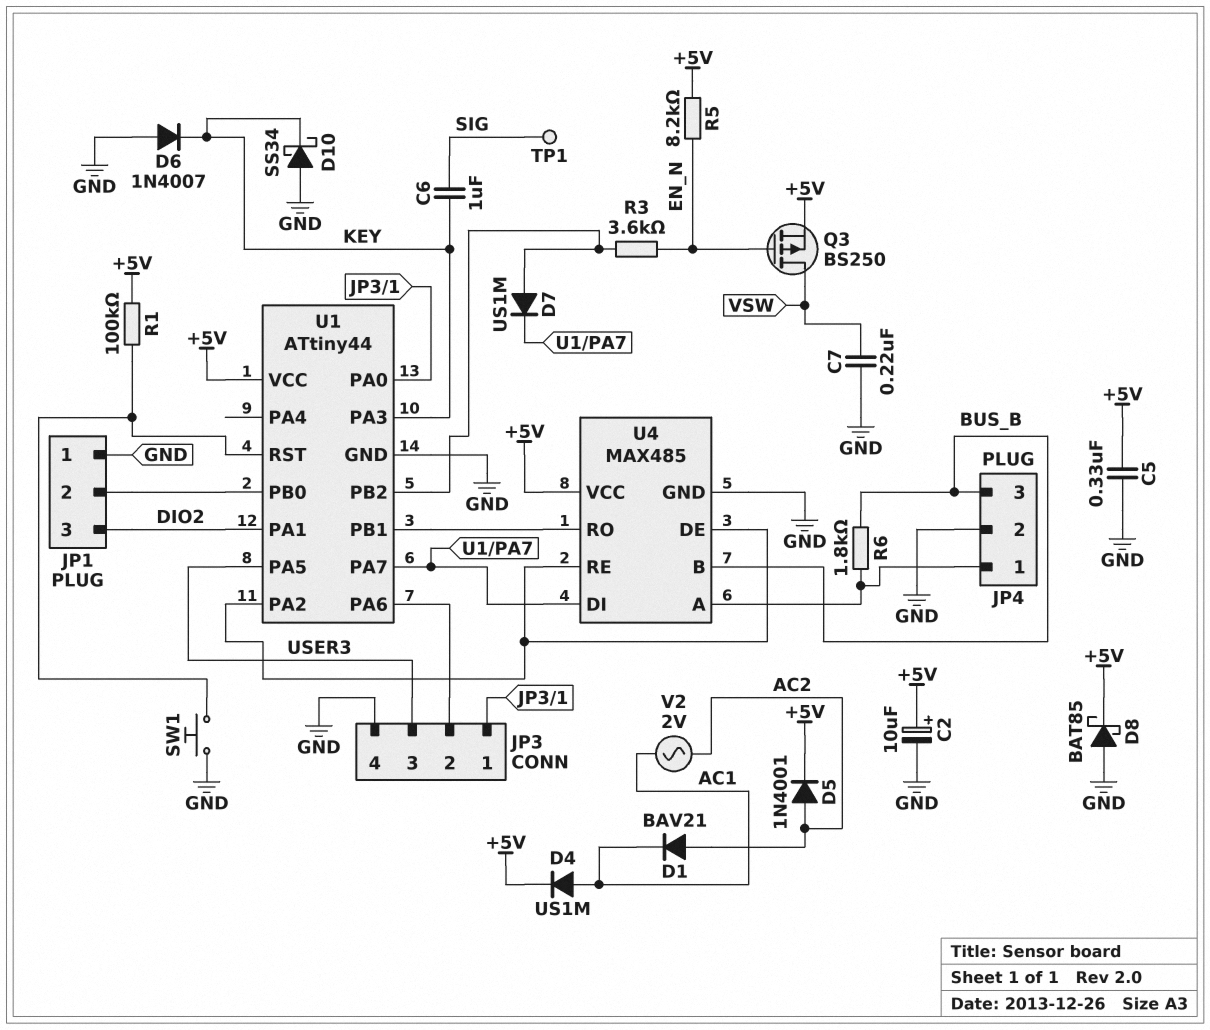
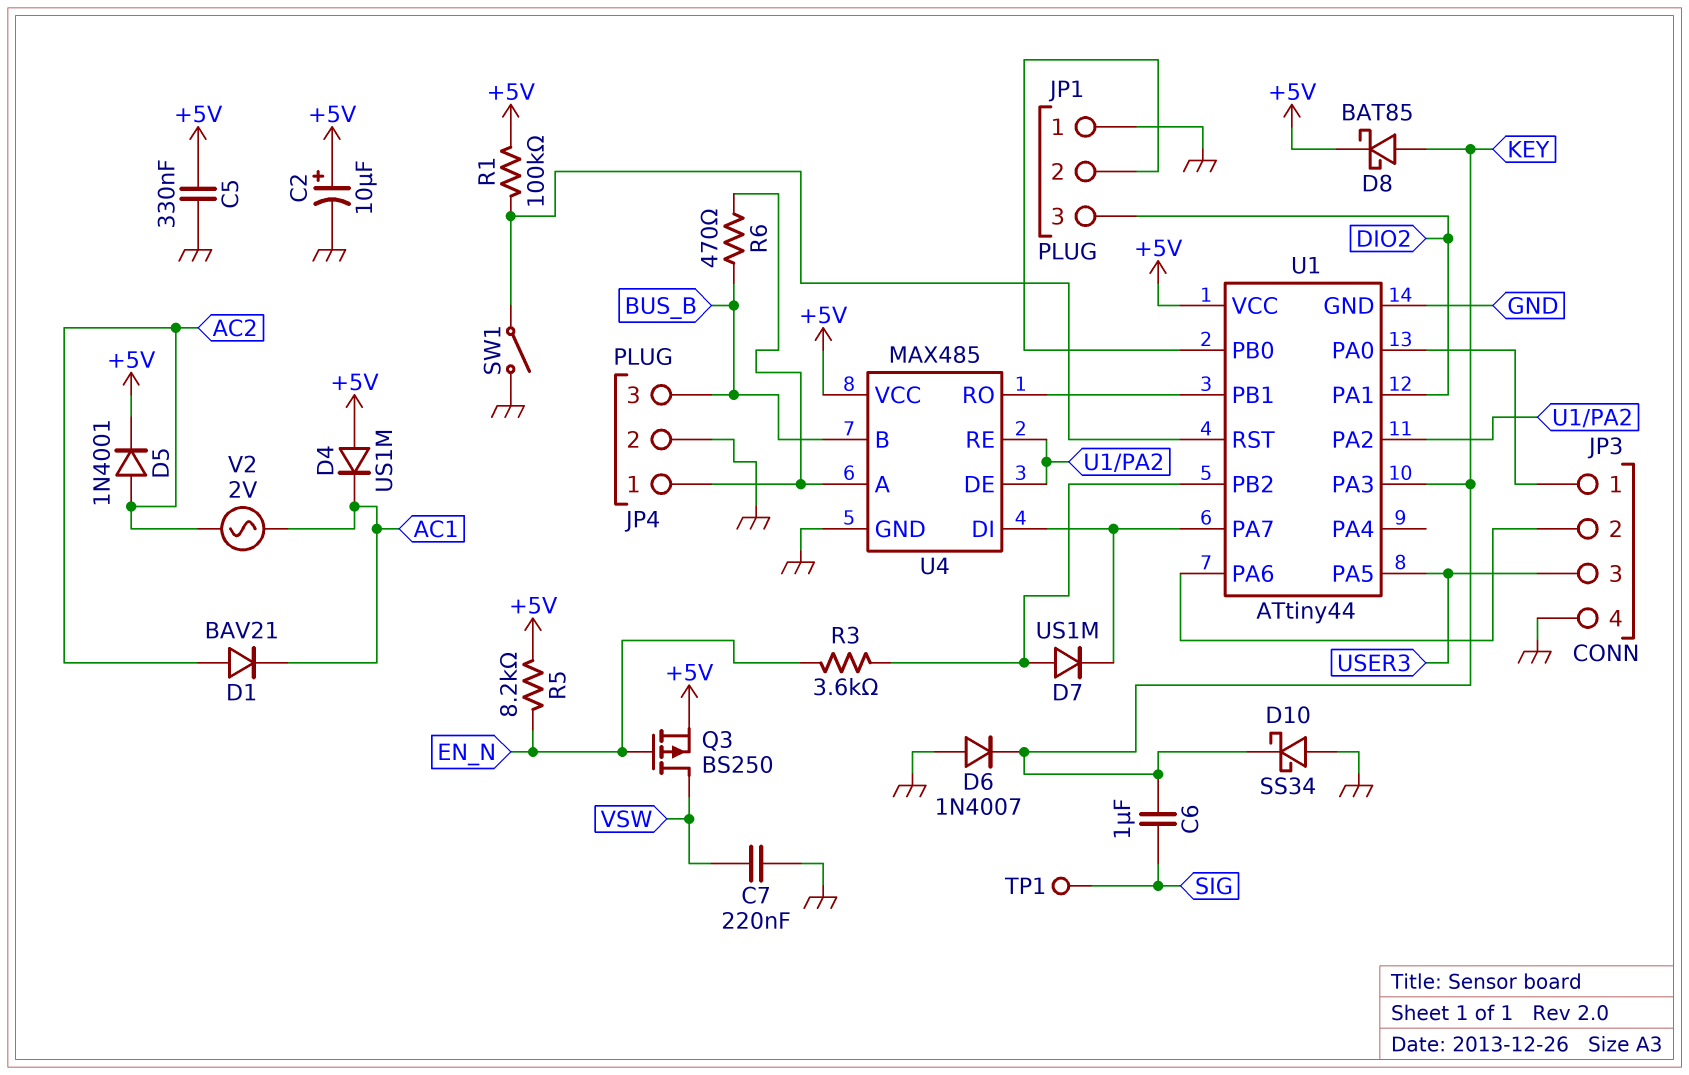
D4: diode US1M (A AC1, K +5V) -> diode US1M (A +5V, K AC1)
D8: schottky BAT85 (A GND, K +5V) -> schottky BAT85 (A KEY, K +5V)
R6: 1.8k (BUS_B, JP4/1) -> 470 (BUS_B, JP4/1)
SW1: button (GND, U1/RST) -> switch (GND, U1/RST)

